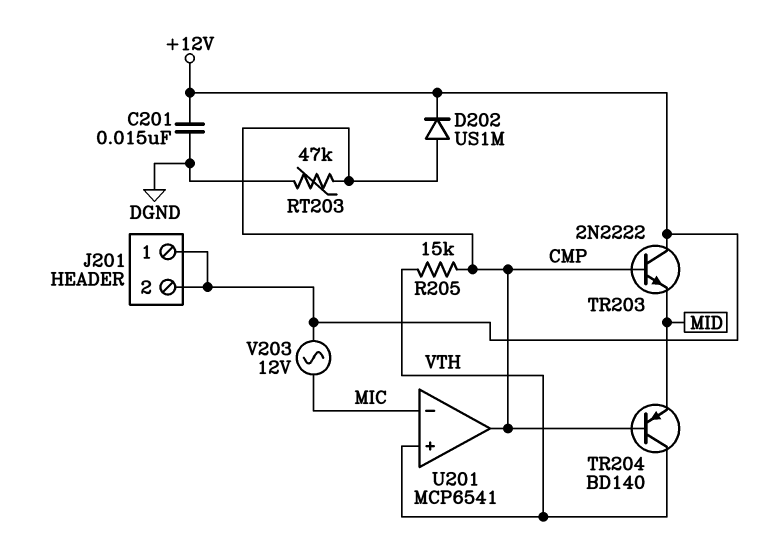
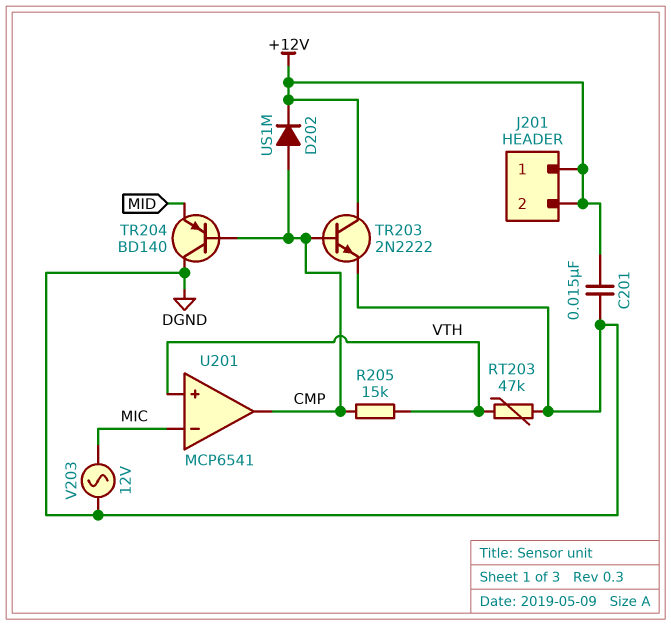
RT203: 47k (CMP, DGND) -> 47k (DGND, VTH)
TR203: NPN 2N2222 (B CMP, C +12V, E MID) -> NPN 2N2222 (B CMP, C +12V, E DGND)
TR204: PNP BD140 (B CMP, C VTH, E MID) -> PNP BD140 (B CMP, C DGND, E MID)
V203: AC 12V (+12V, MIC) -> AC 12V (DGND, MIC)

